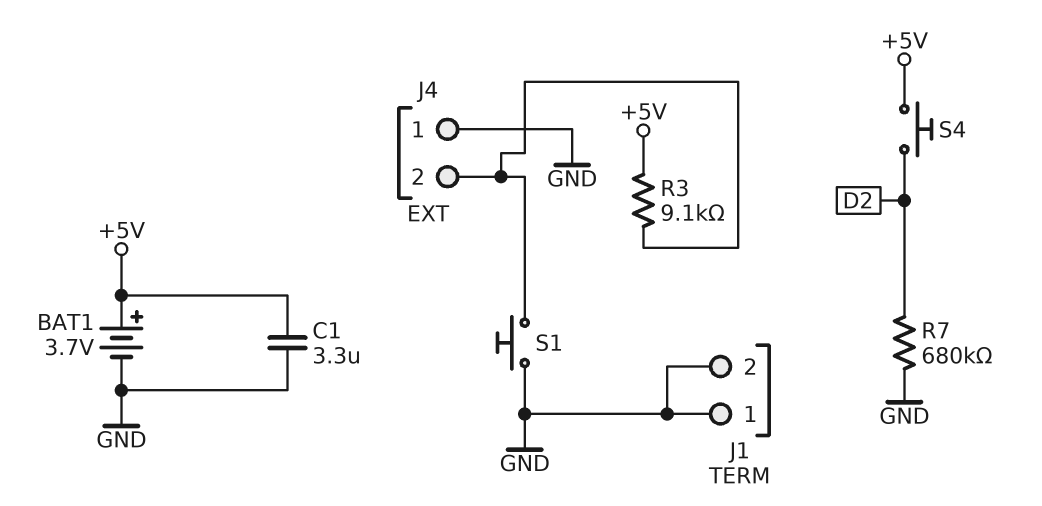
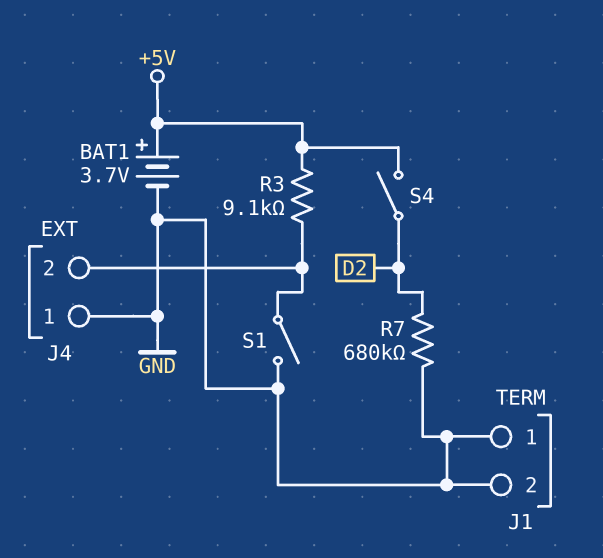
C1: 3.3uF (+5V, GND) -> none
S1: button (GND, J4/2) -> switch (GND, J4/2)
S4: button (+5V, D2) -> switch (+5V, D2)

